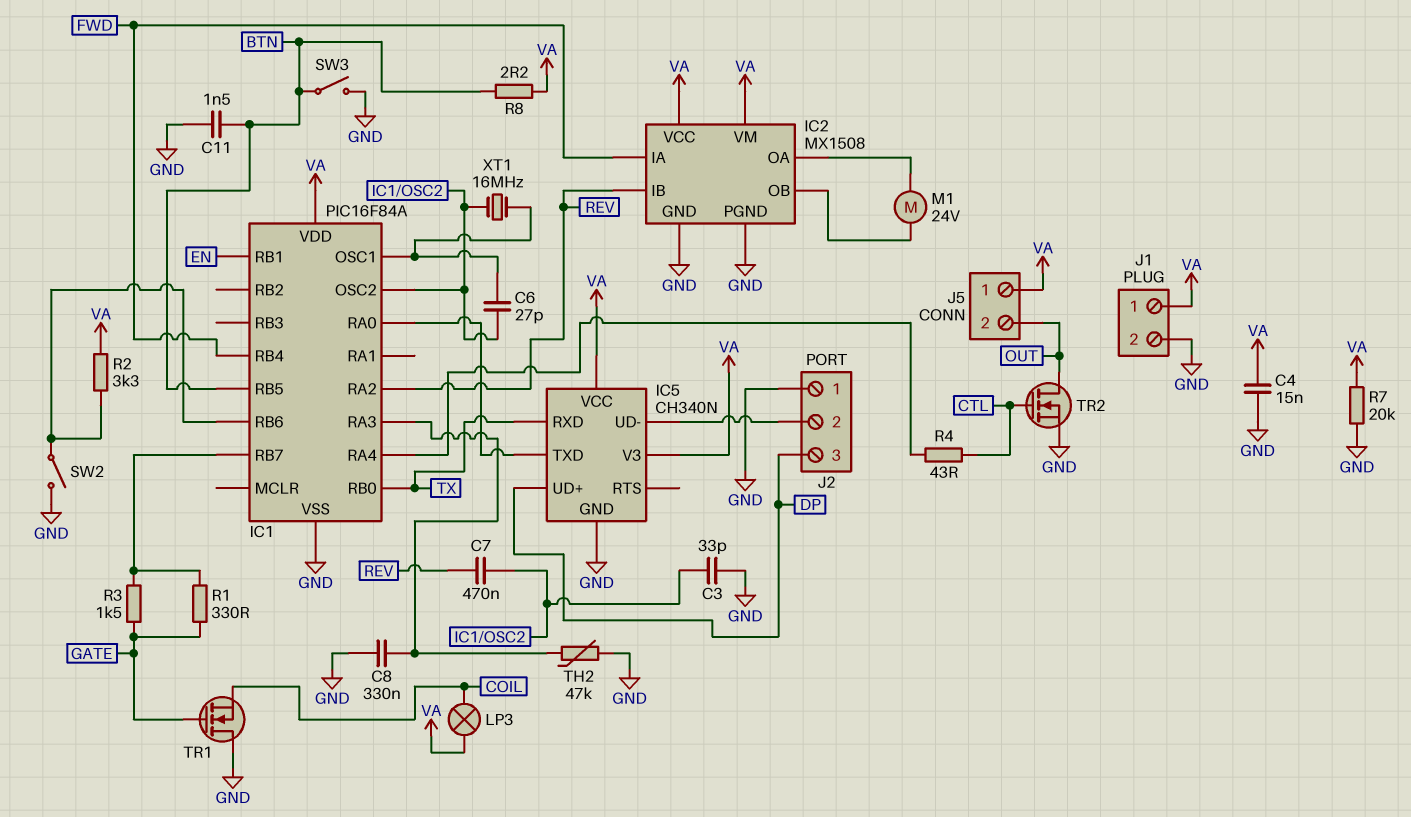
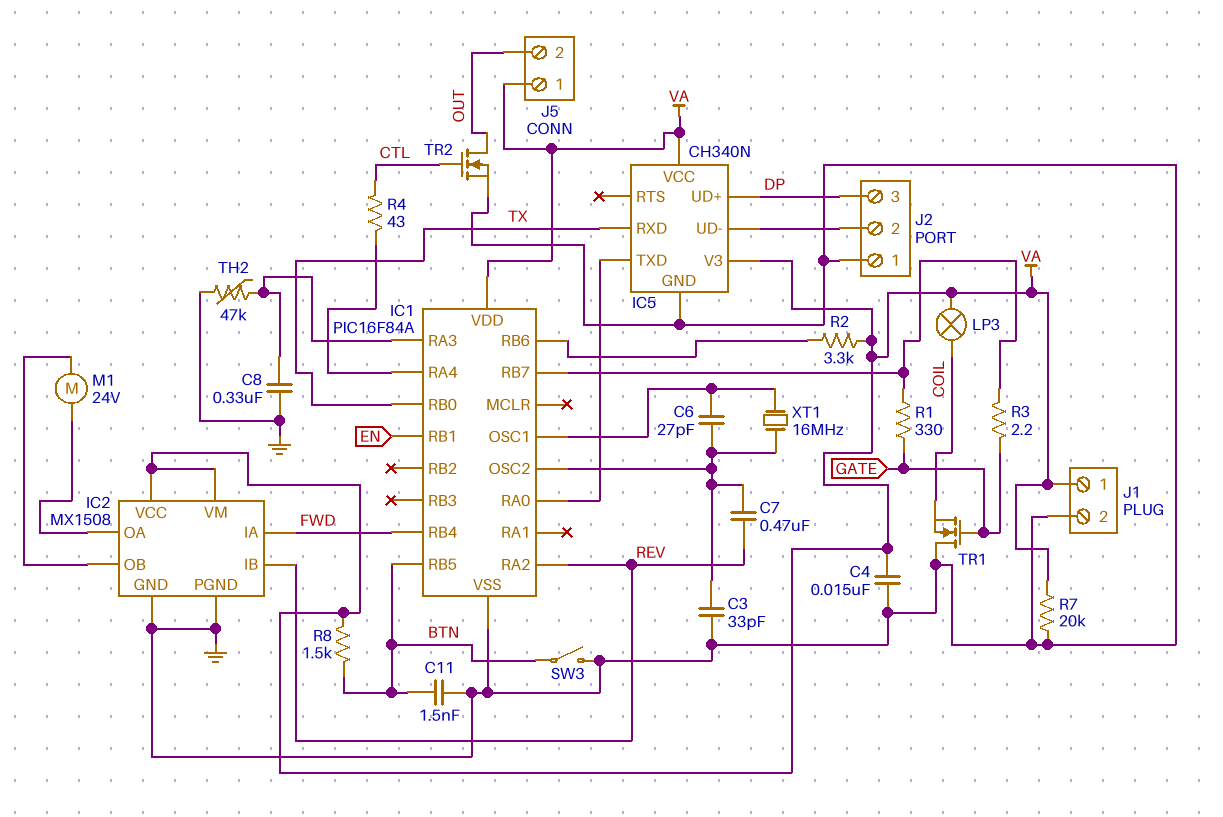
R3: 1.5k (GATE, IC1/RB7) -> 2.2 (GATE, IC1/RB7)
R8: 2.2 (BTN, VA) -> 1.5k (BTN, VA)
SW2: switch (GND, IC1/RB6) -> none

